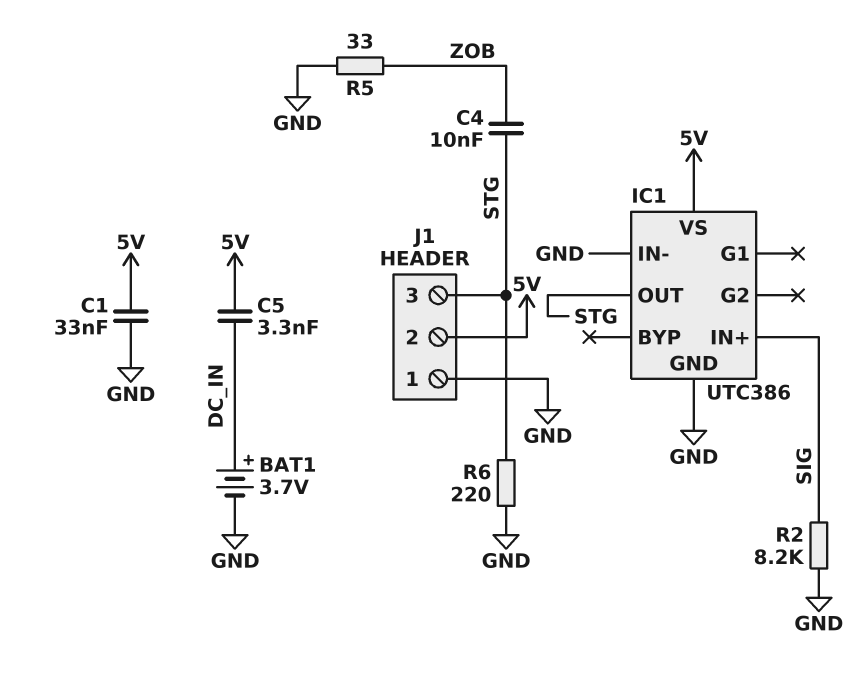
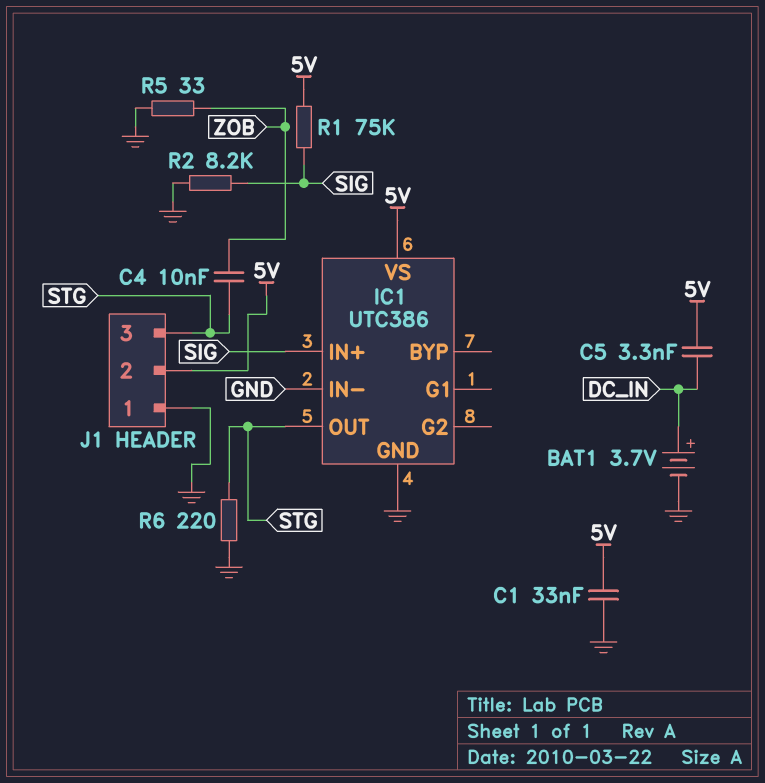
R1: none -> 75k (5V, SIG)

